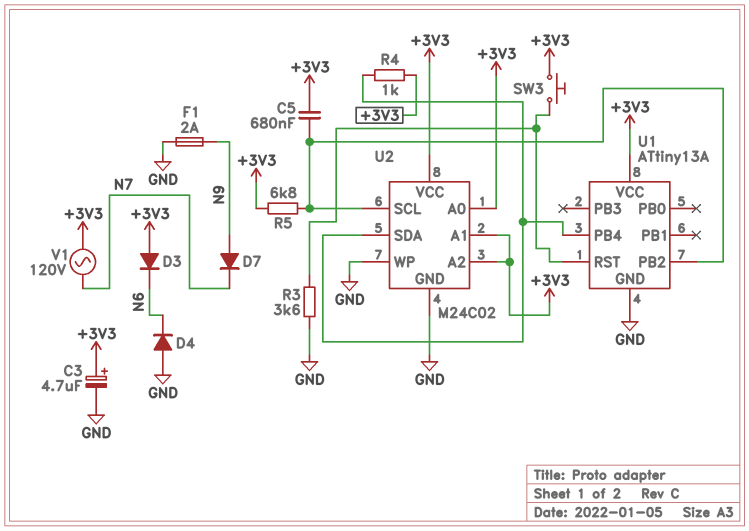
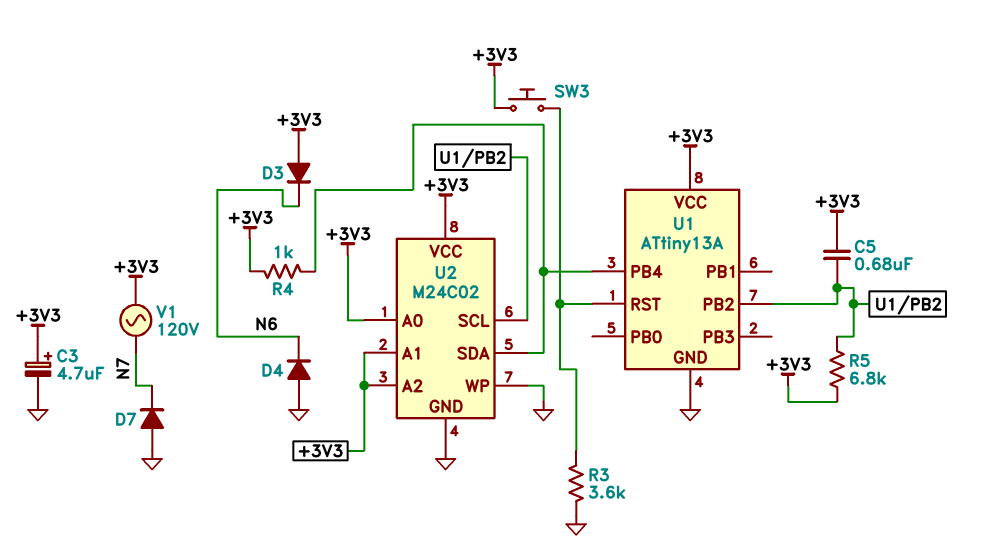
D7: diode (A N9, K N7) -> diode (A GND, K N7)
F1: 2A (GND, N9) -> none

